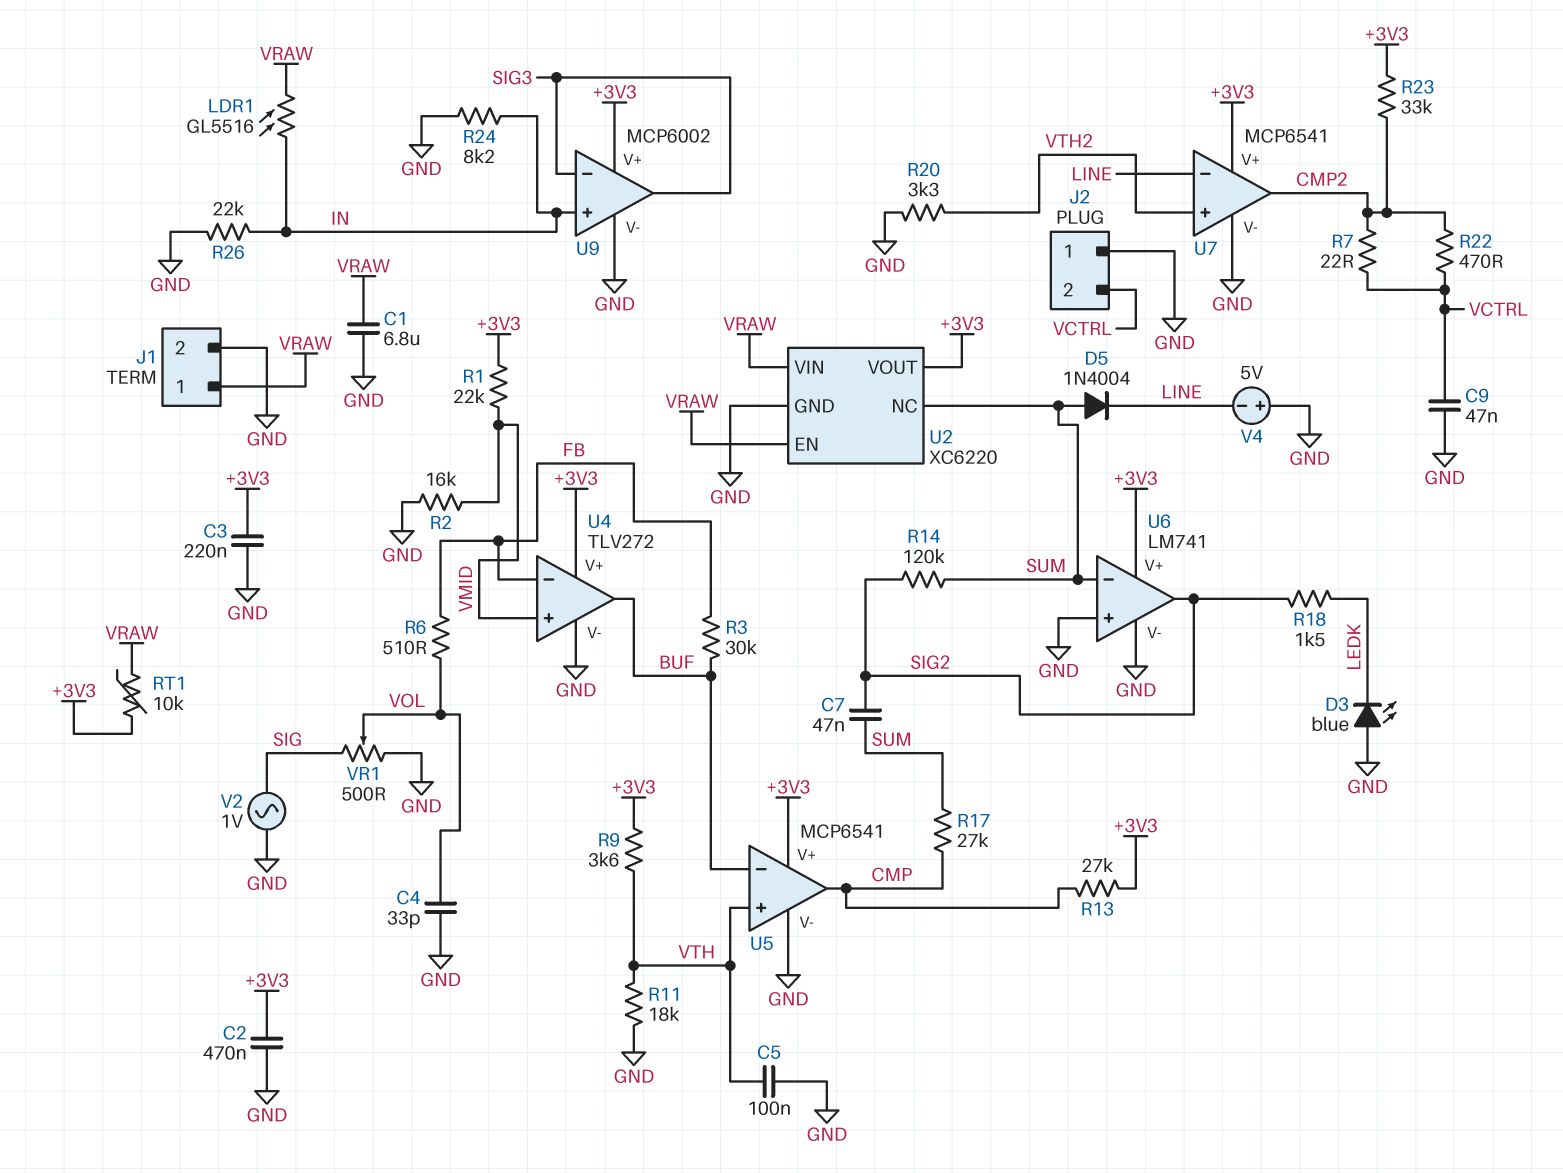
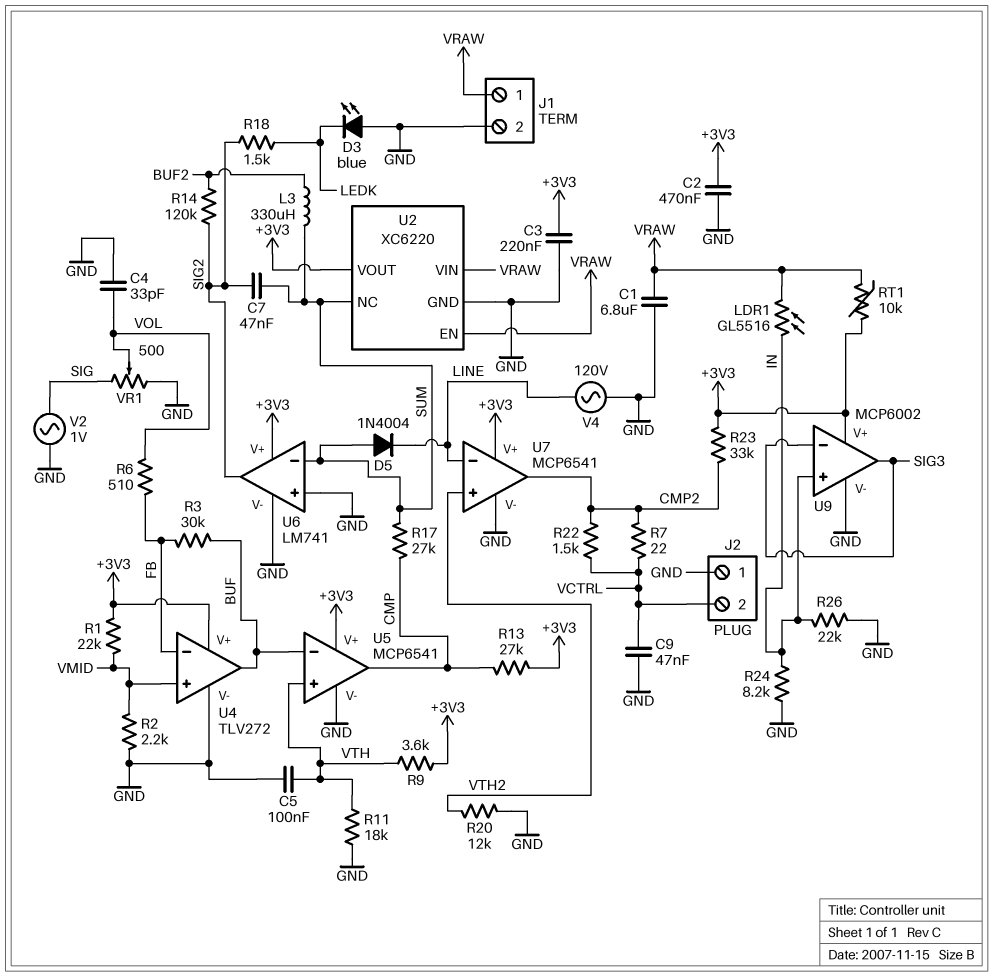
L3: none -> 330uH (BUF2, SUM)
R2: 16k (GND, VMID) -> 2.2k (GND, VMID)
R14: 120k (SIG2, SUM) -> 120k (BUF2, SIG2)
R20: 3.3k (GND, VTH2) -> 12k (GND, VTH2)
R22: 470 (CMP2, VCTRL) -> 1.5k (CMP2, VCTRL)
V4: 5V (plus GND, minus LINE) -> AC 120V (GND, LINE)

